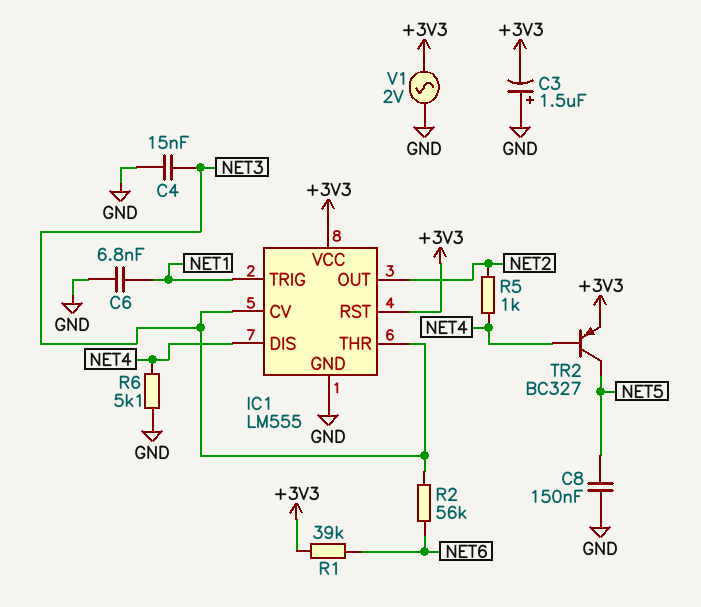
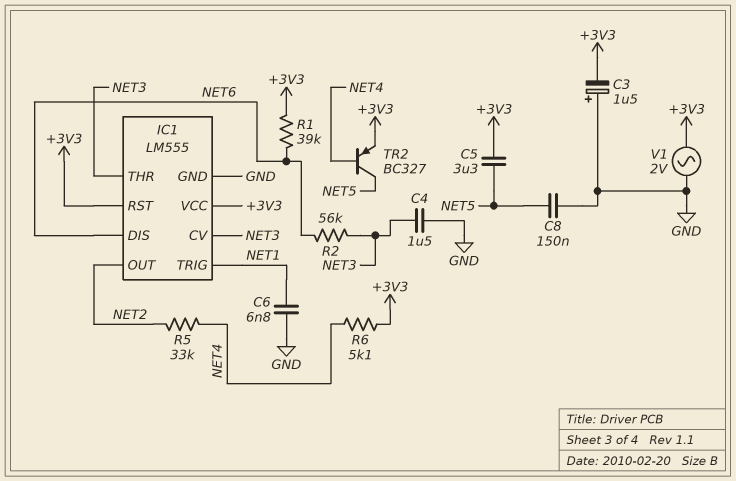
C4: 15nF (GND, NET3) -> 1.5uF (GND, NET3)
C5: none -> 3.3uF (+3V3, NET5)
IC1 pin DIS: NET4 -> NET6
R5: 1k (NET2, NET4) -> 33k (NET2, NET4)
R6: 5.1k (GND, NET4) -> 5.1k (+3V3, NET4)

